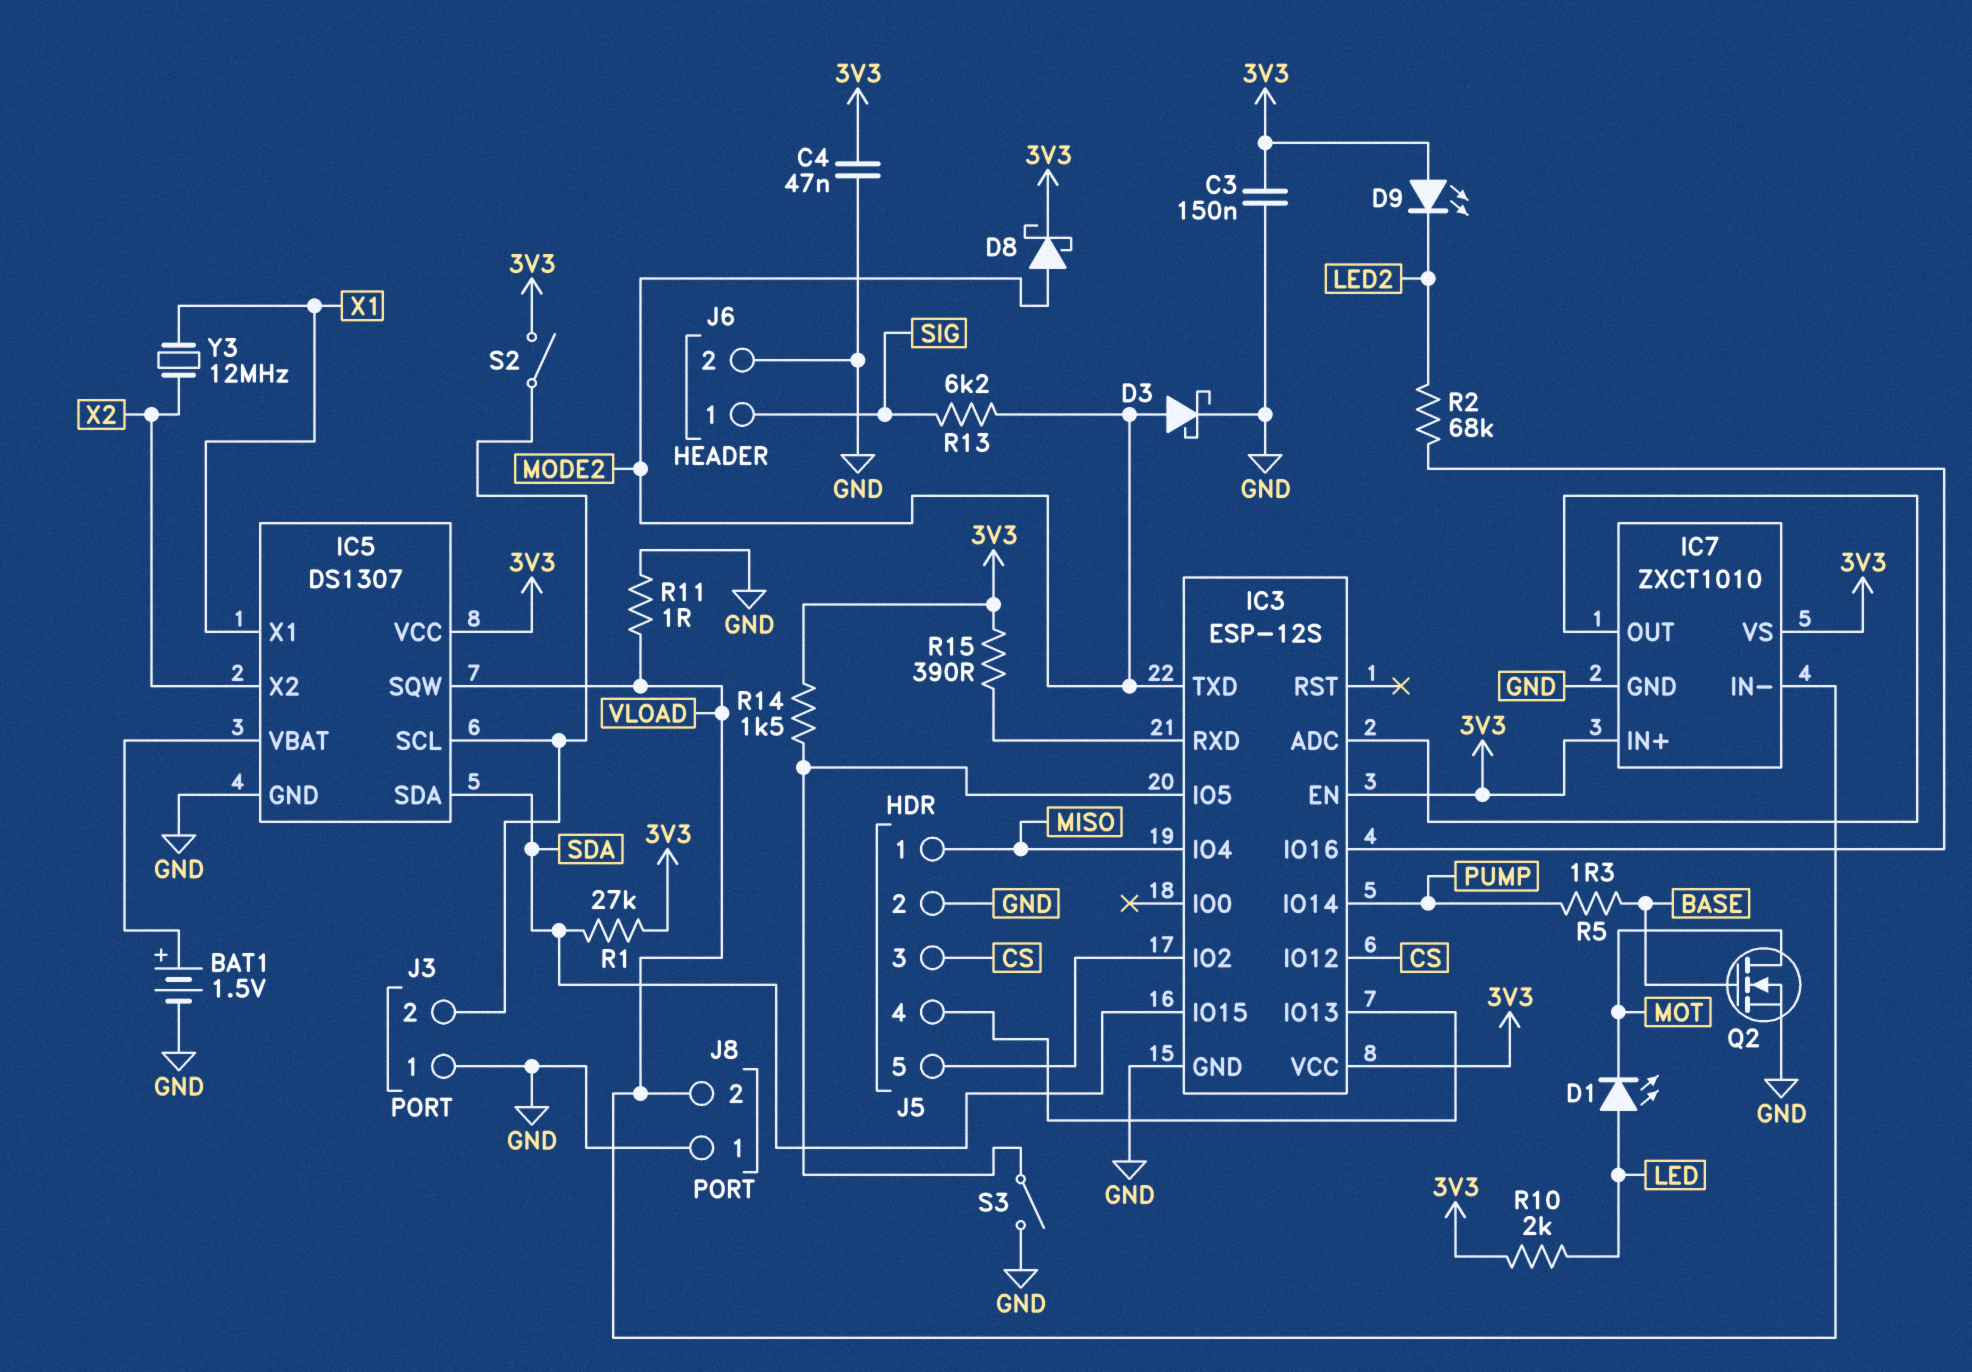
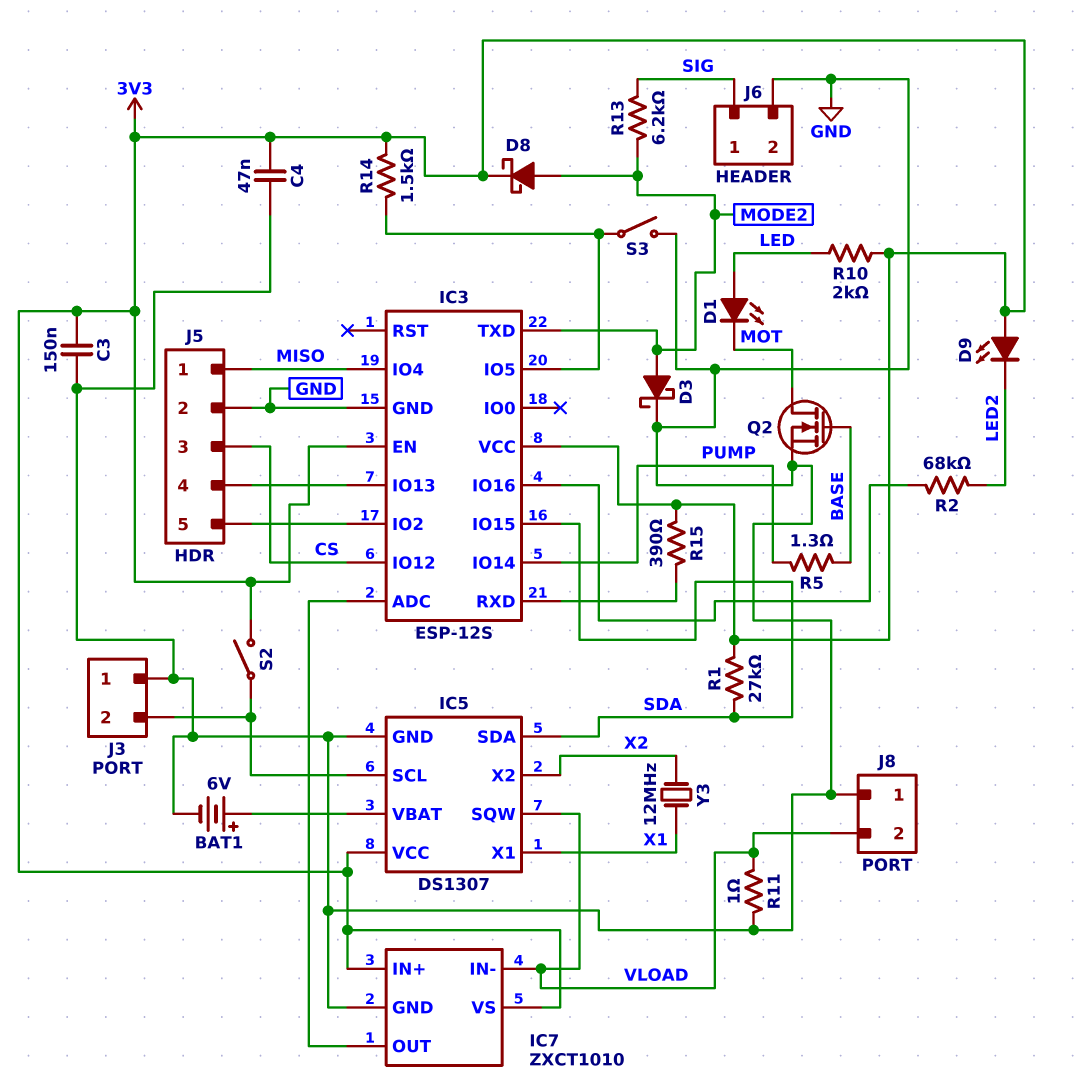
BAT1: 1.5V (plus IC5/VBAT, minus GND) -> 6V (plus IC5/VBAT, minus GND)

